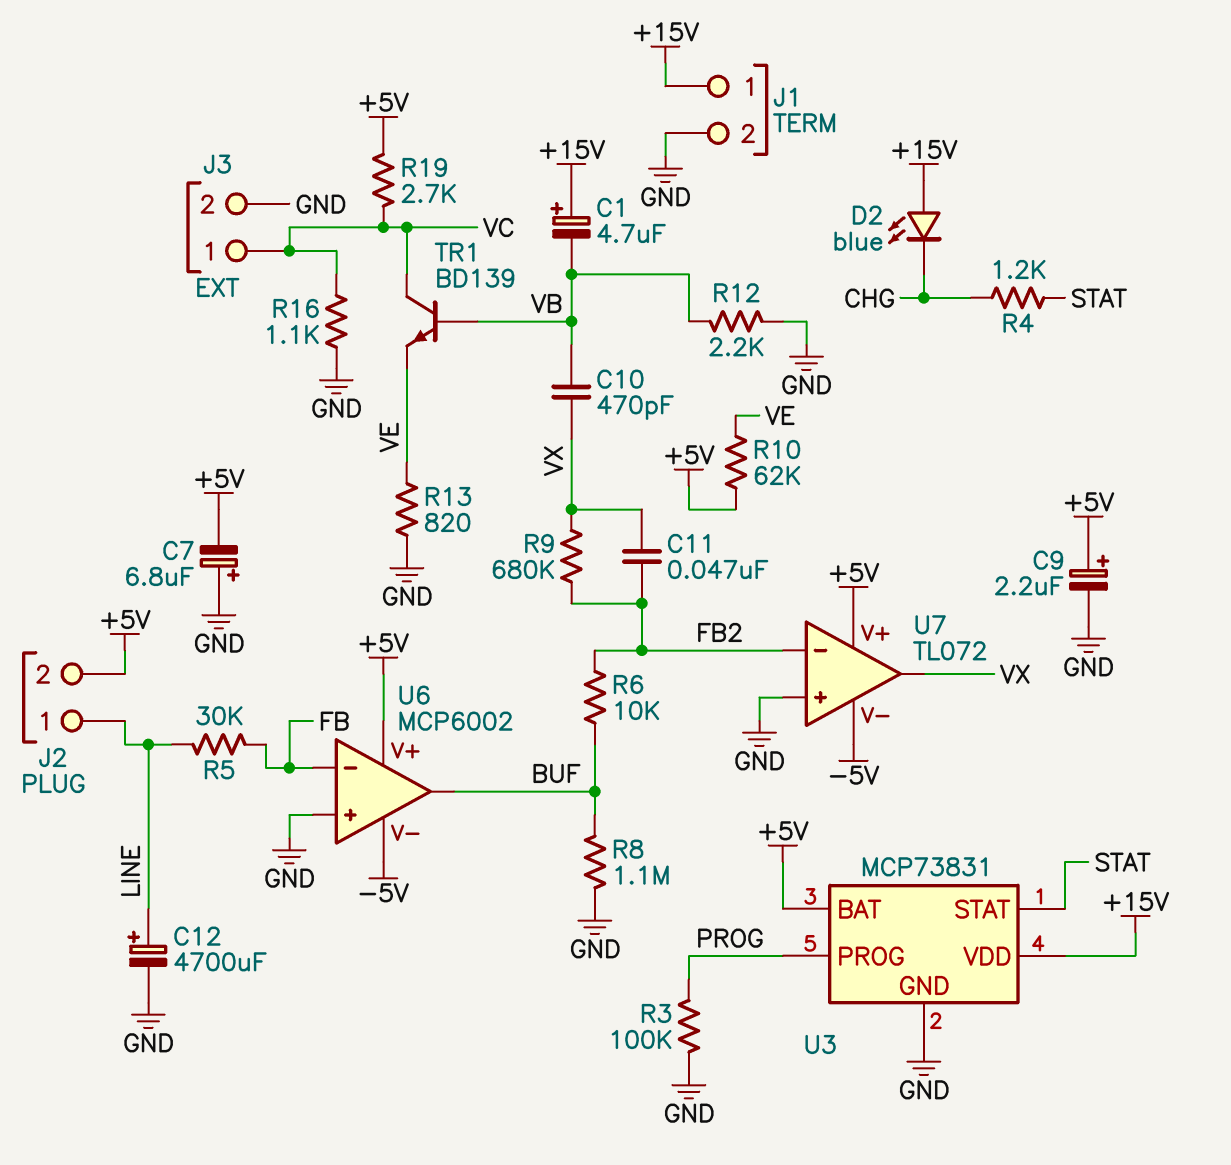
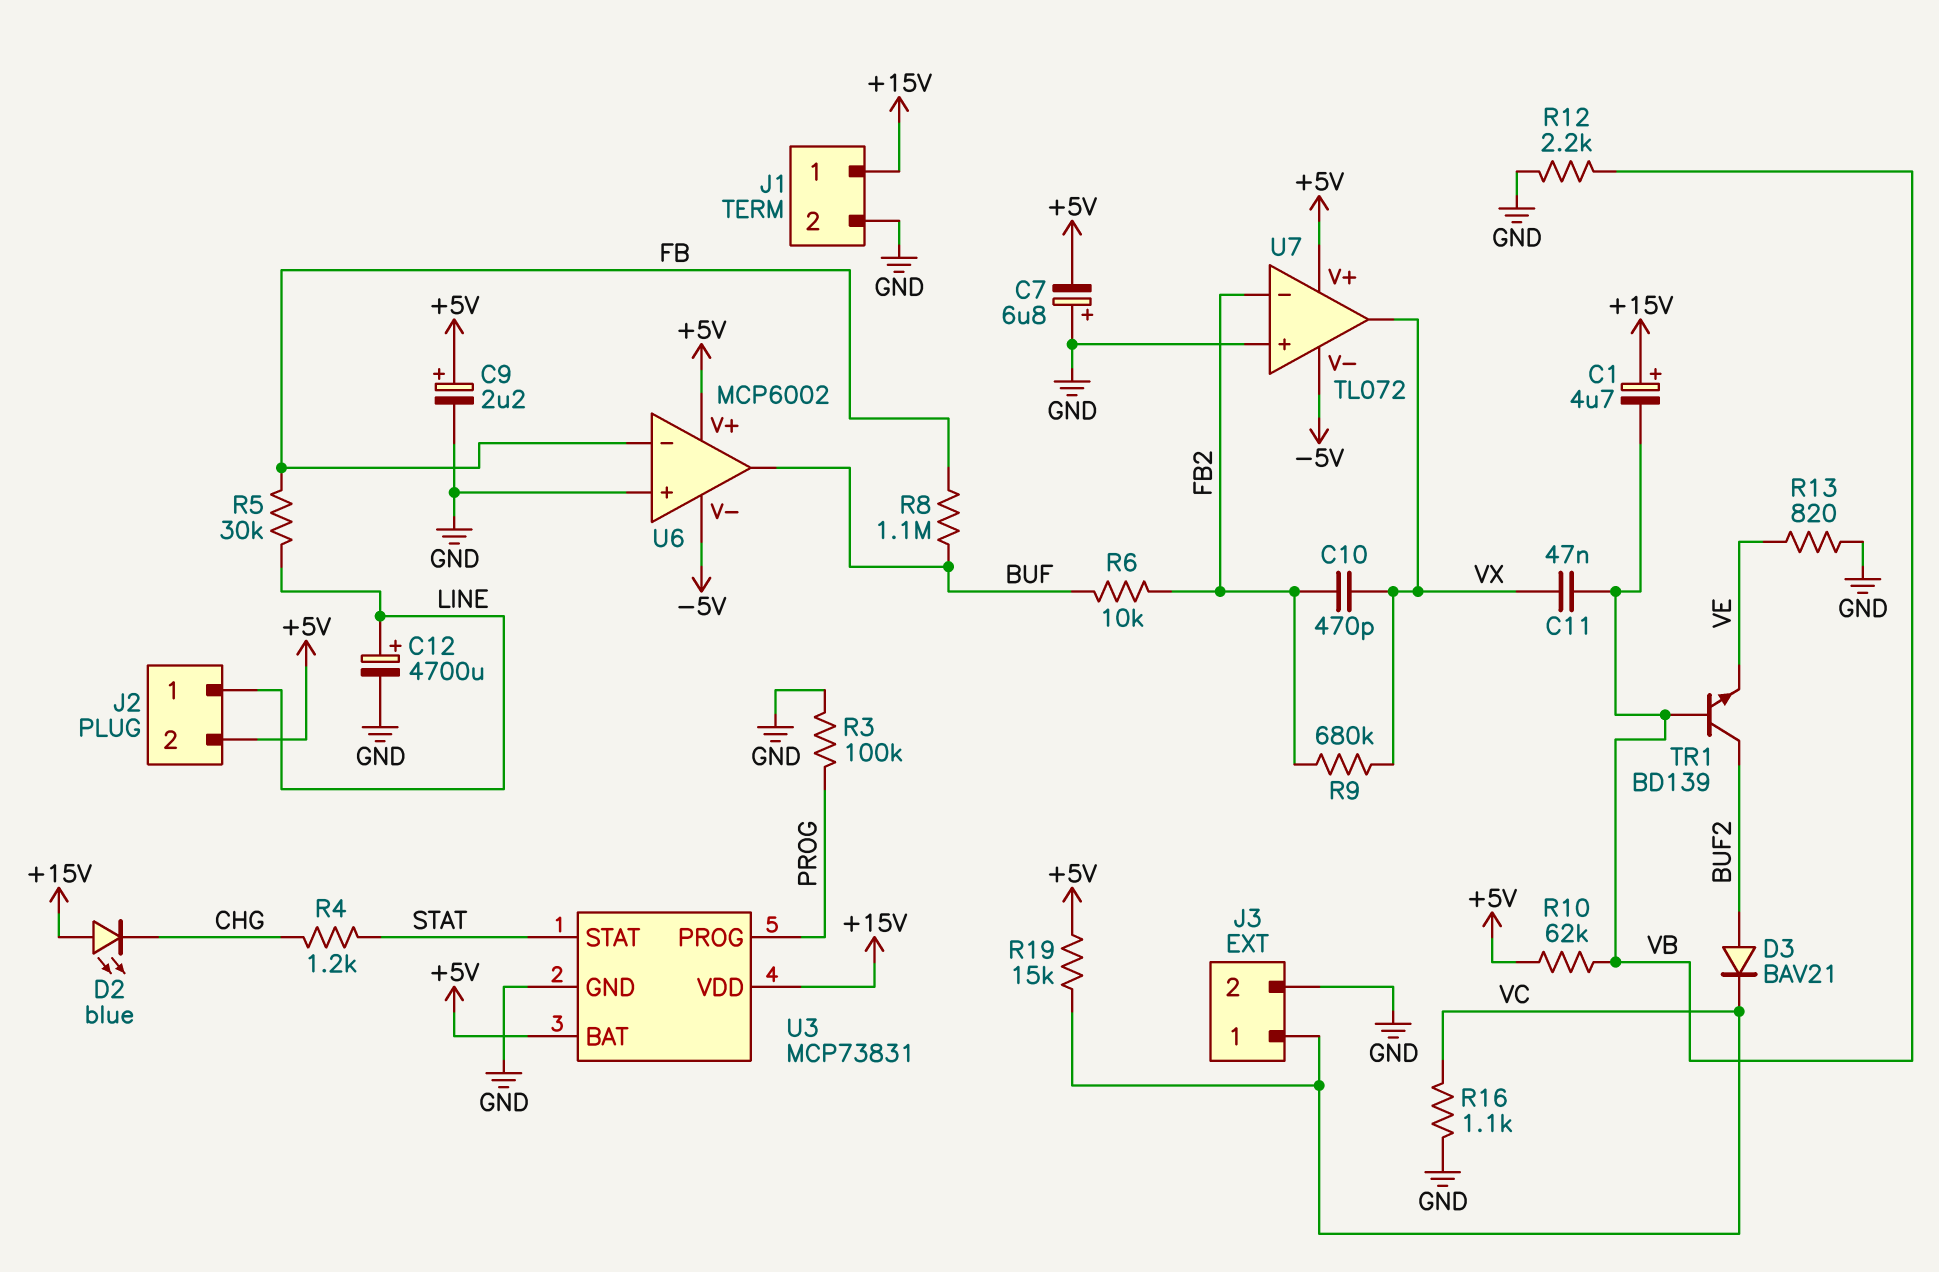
C10: 470pF (VB, VX) -> 470pF (FB2, VX)
C11: 47nF (FB2, VX) -> 47nF (VB, VX)
D3: none -> diode BAV21 (A BUF2, K VC)
R8: 1.1M (BUF, GND) -> 1.1M (BUF, FB)
R10: 62k (+5V, VE) -> 62k (+5V, VB)
R19: 2.7k (+5V, VC) -> 15k (+5V, VC)
TR1: NPN BD139 (B VB, C VC, E VE) -> NPN BD139 (B VB, C BUF2, E VE)

